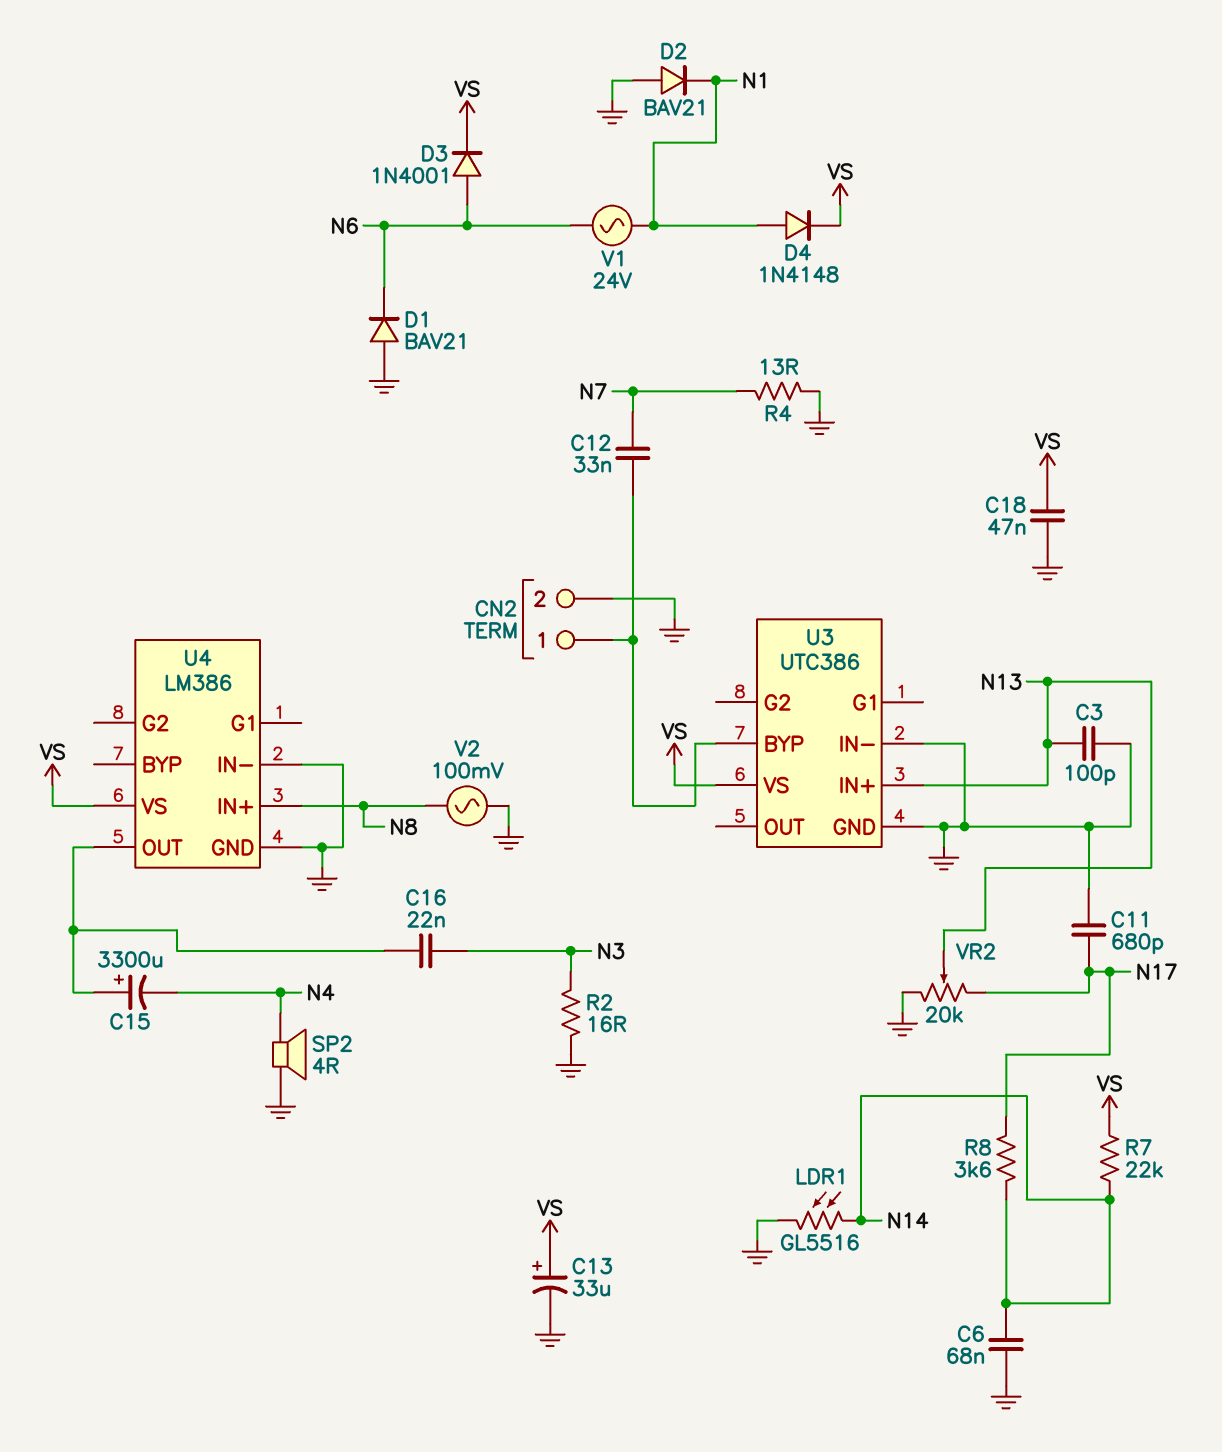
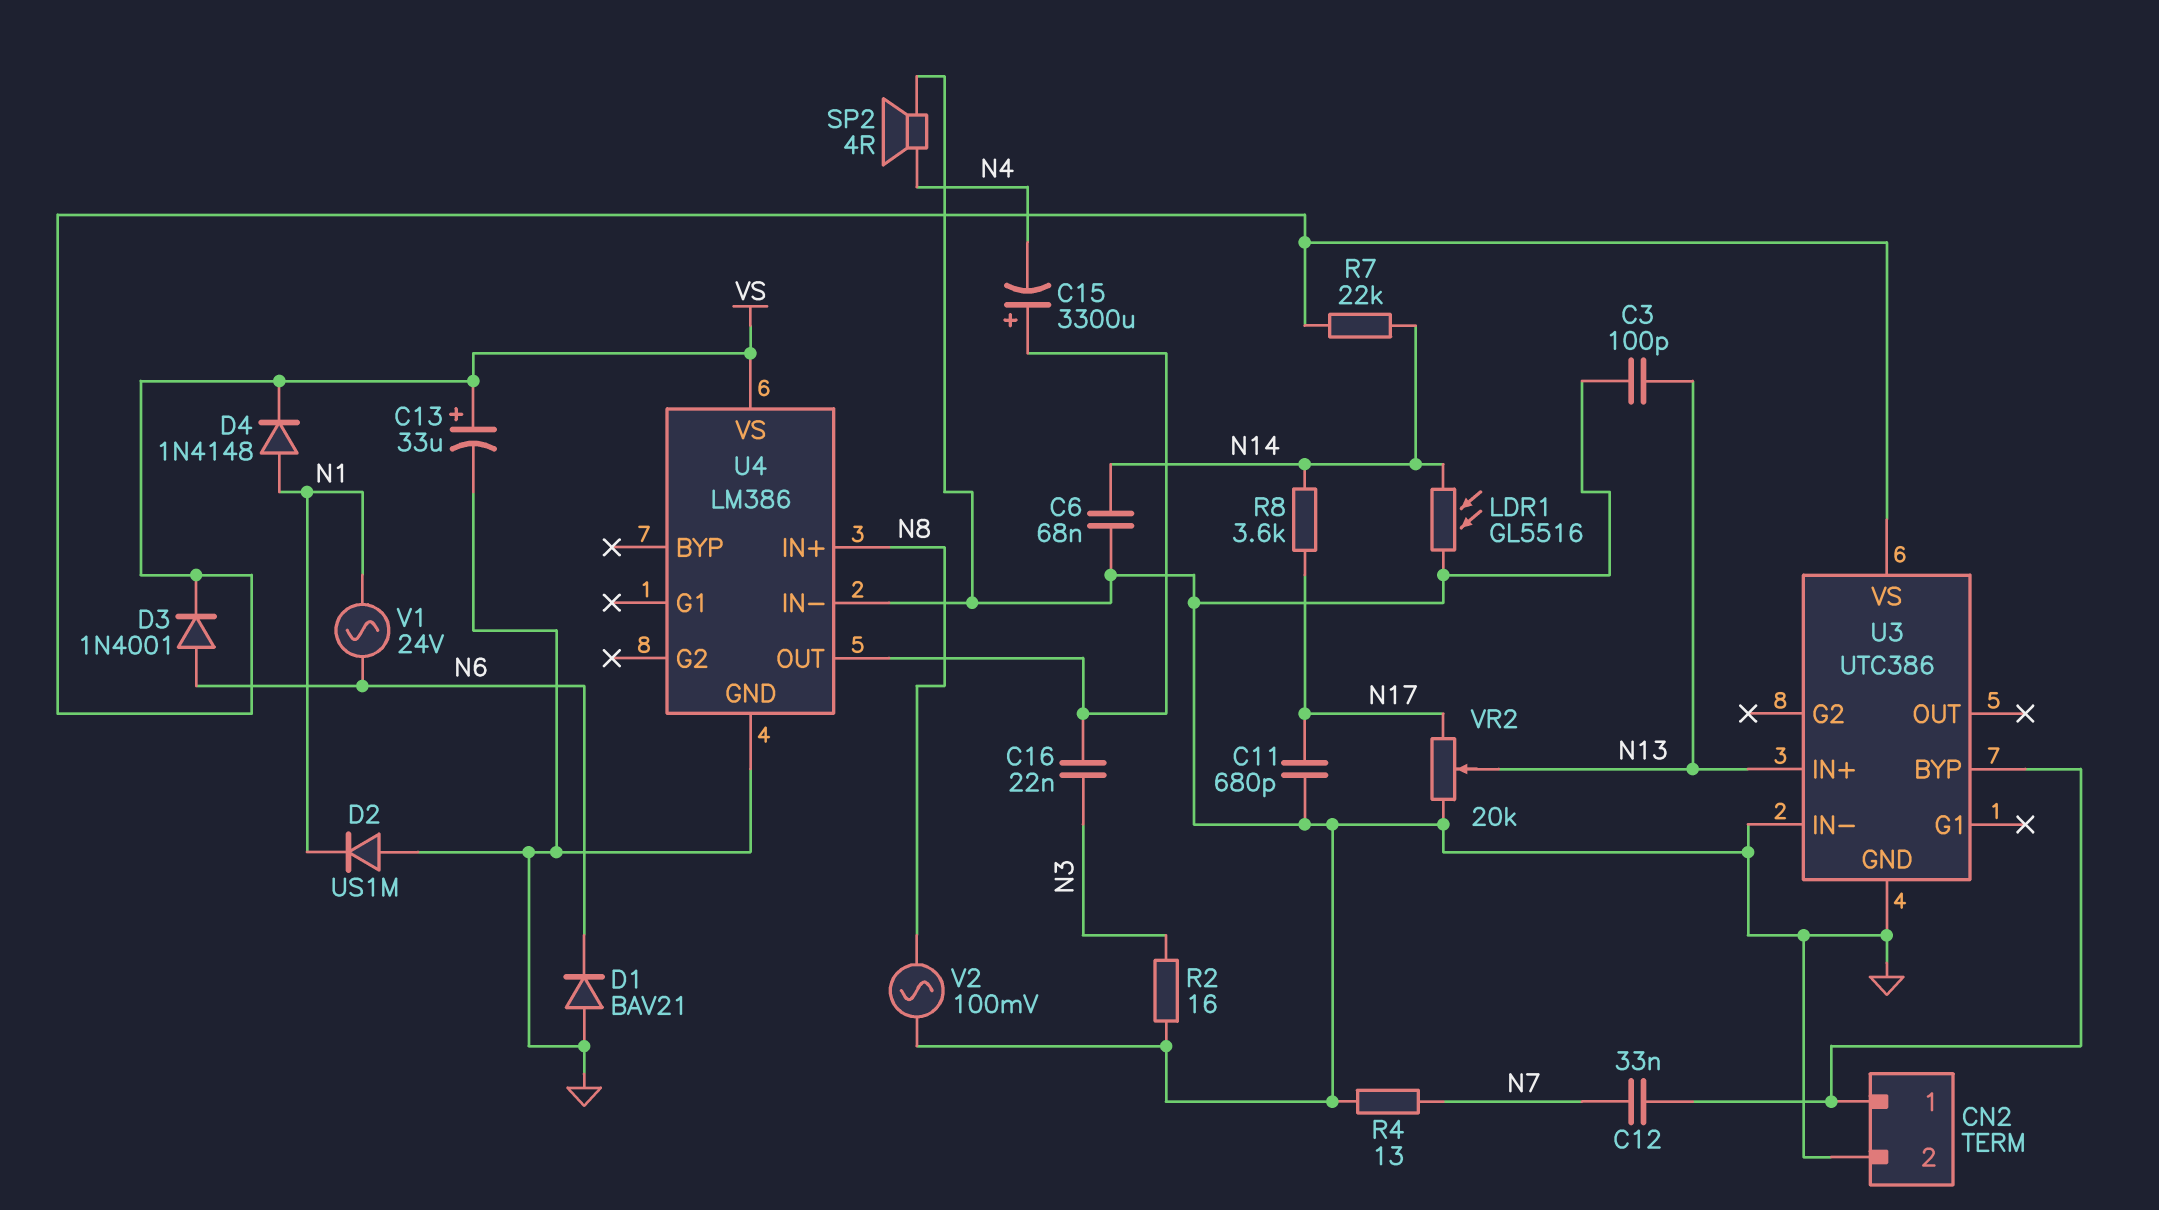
C18: 47nF (GND, VS) -> none
D2: diode BAV21 (A GND, K N1) -> diode US1M (A GND, K N1)

